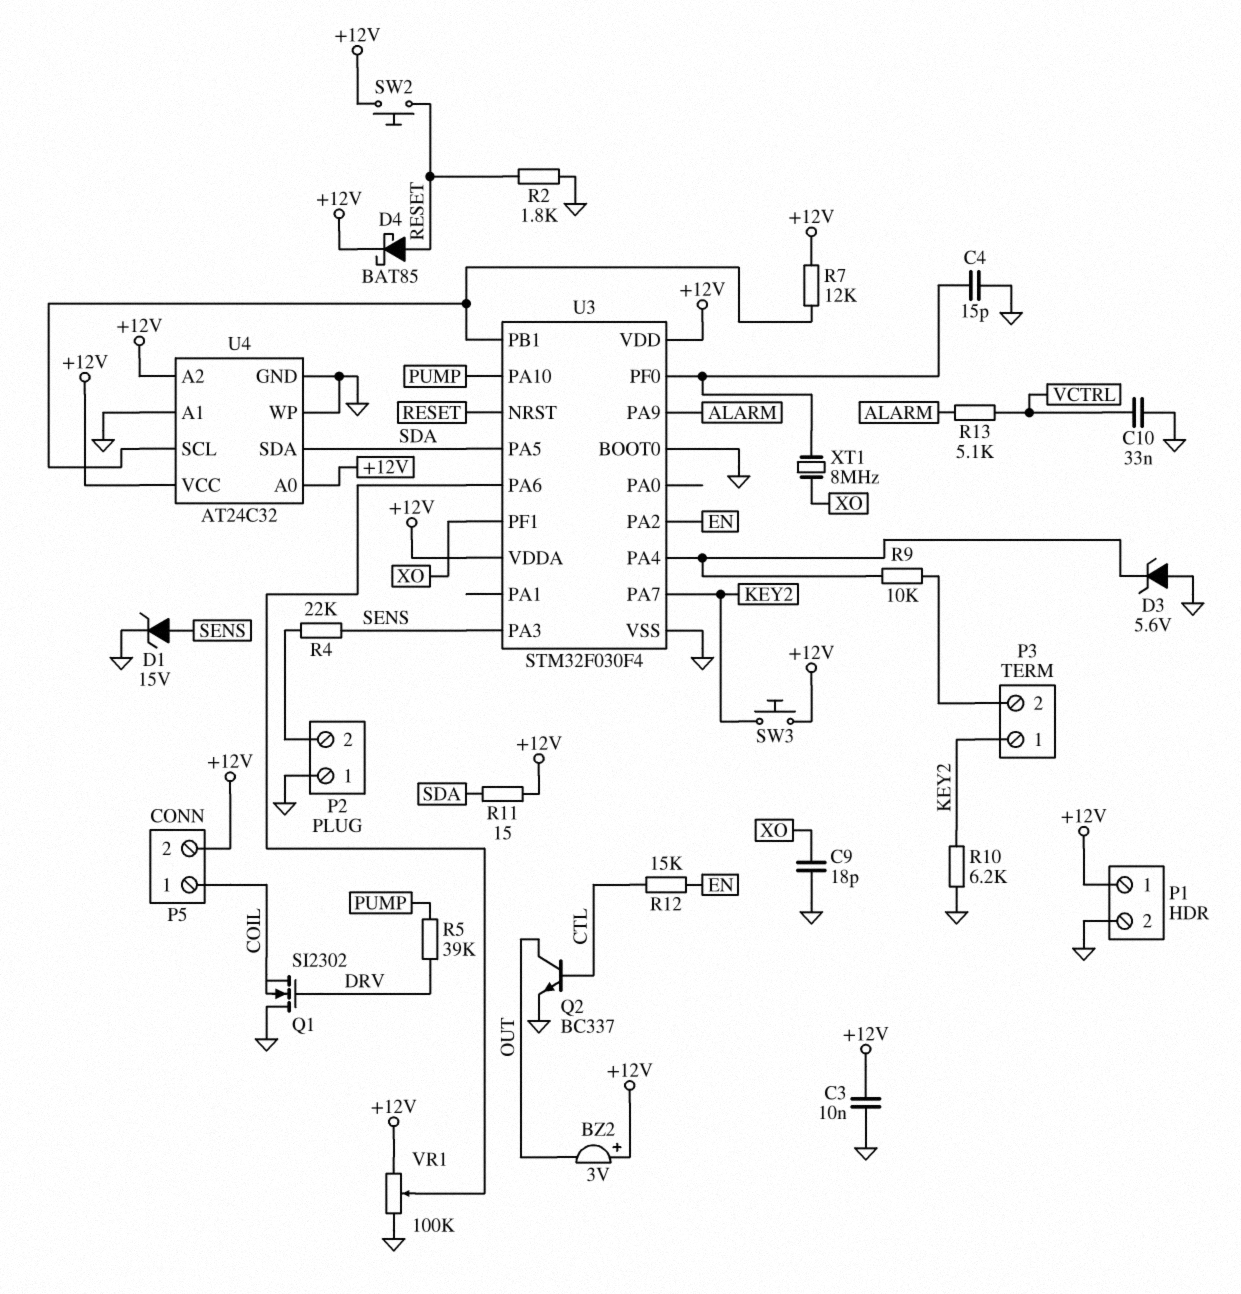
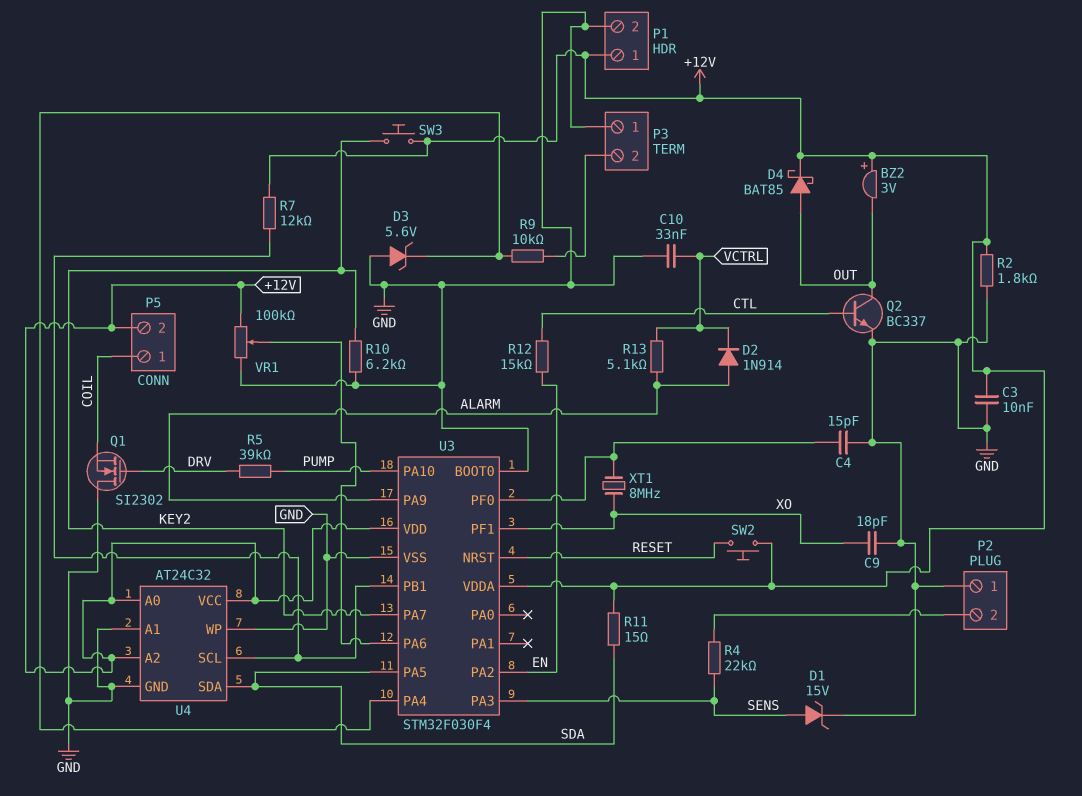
D2: none -> diode 1N914 (A ALARM, K VCTRL)
D4: schottky BAT85 (A RESET, K +12V) -> schottky BAT85 (A OUT, K +12V)
P3 pin 1: KEY2 -> GND
R2: 1.8k (GND, RESET) -> 1.8k (+12V, GND)

